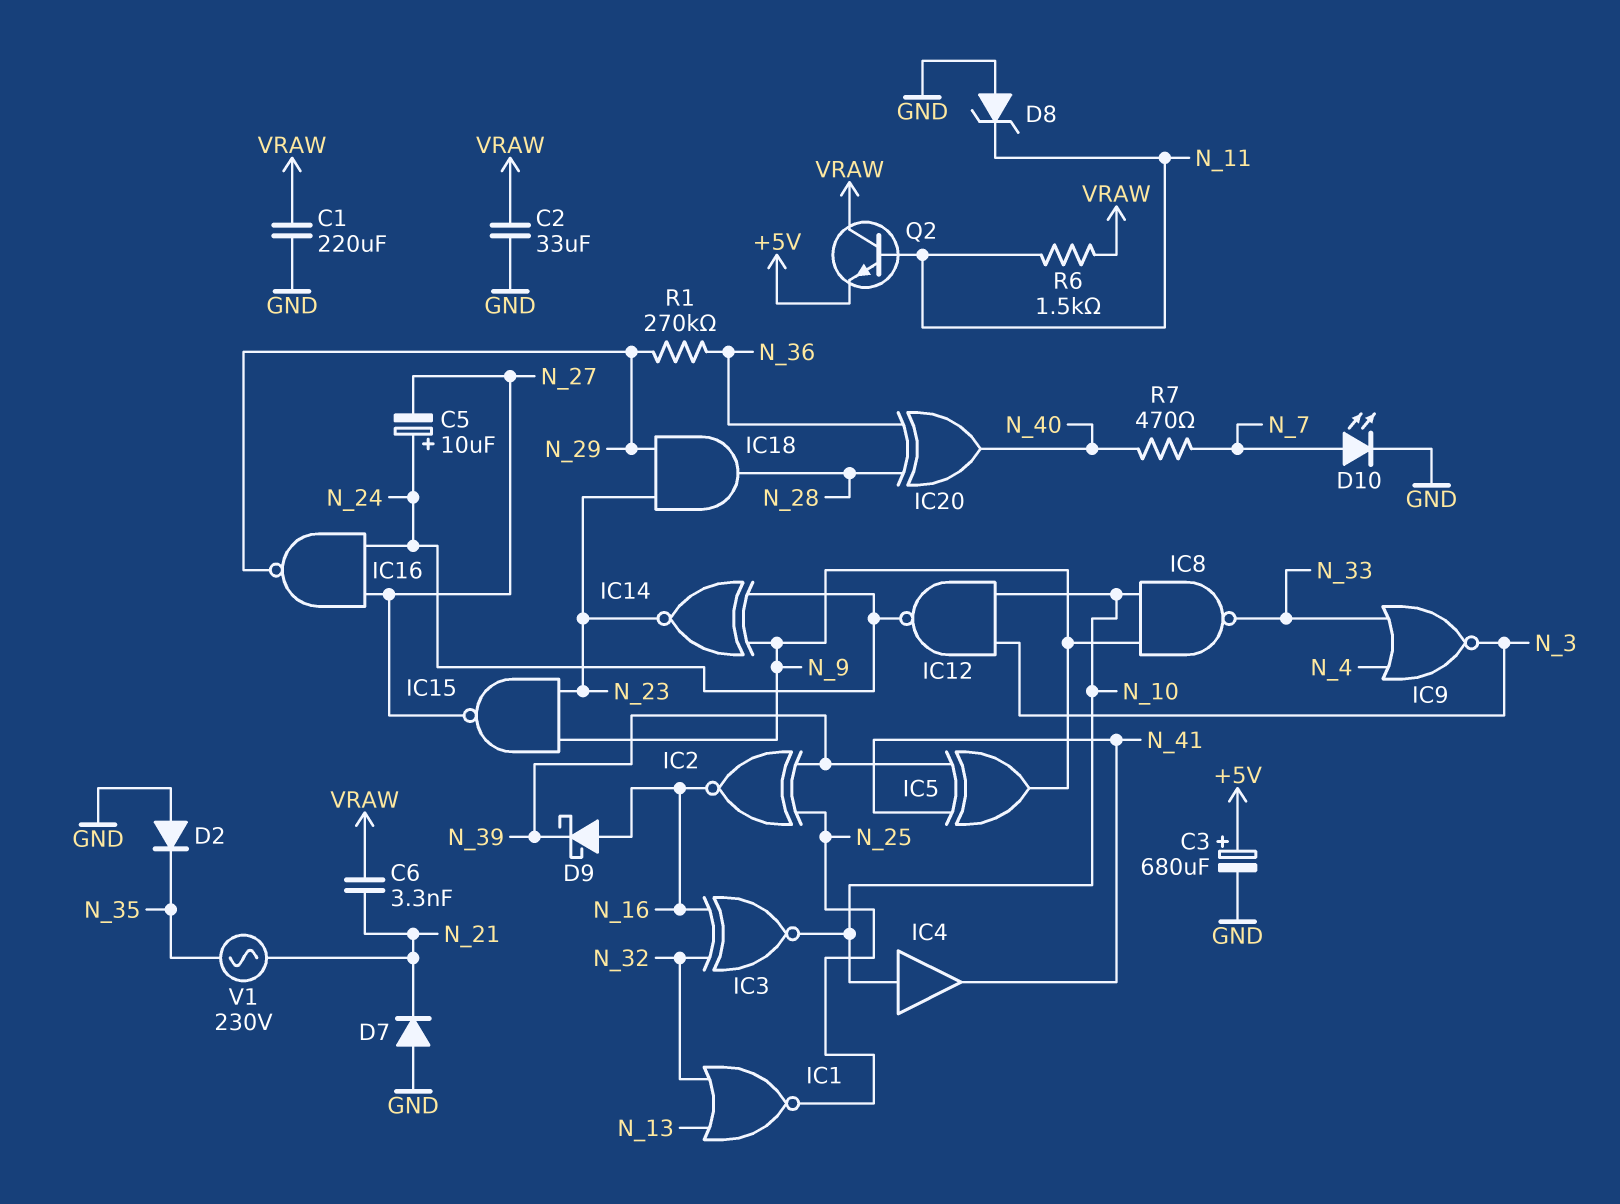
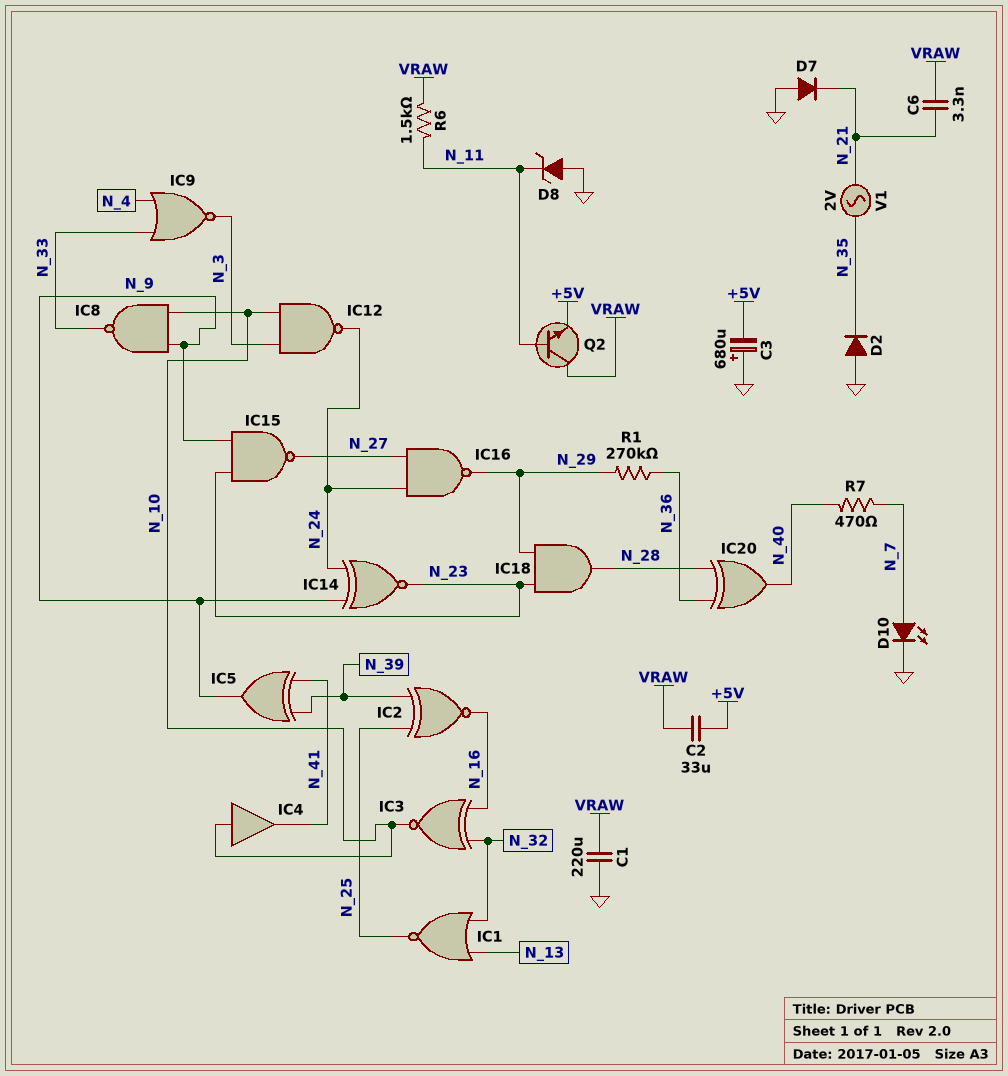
C2: 33uF (GND, VRAW) -> 33uF (+5V, VRAW)
C3: 680uF (plus +5V, minus GND) -> 680uF (plus GND, minus +5V)
C5: 10uF (plus N_24, minus N_27) -> none
D9: schottky (A N_16, K N_39) -> none
V1: AC 230V (N_21, N_35) -> AC 2V (N_21, N_35)

